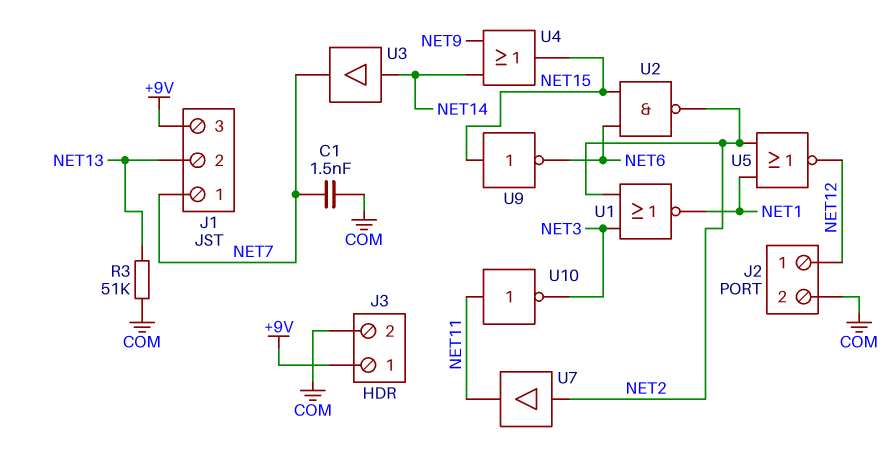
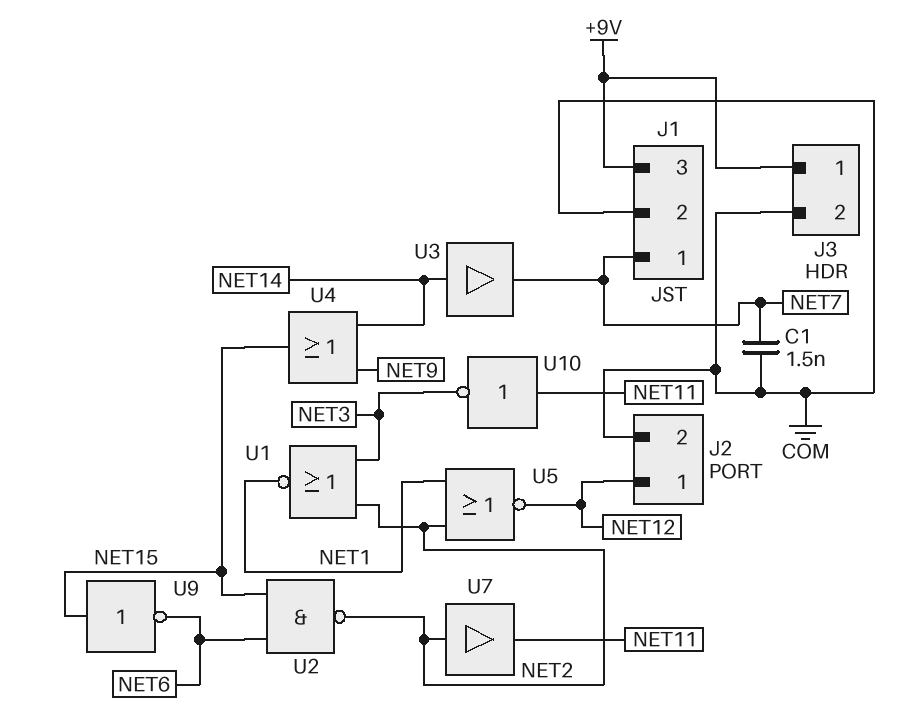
J1 pin 2: NET13 -> COM
R3: 51k (COM, NET13) -> none

